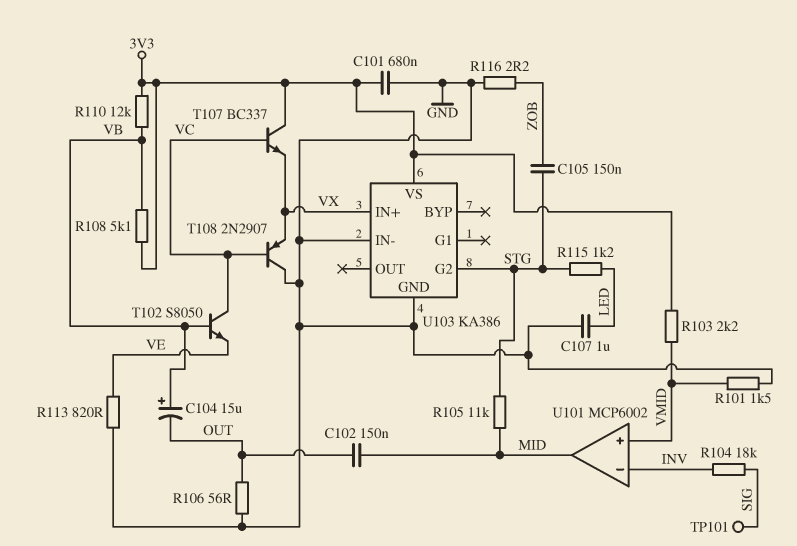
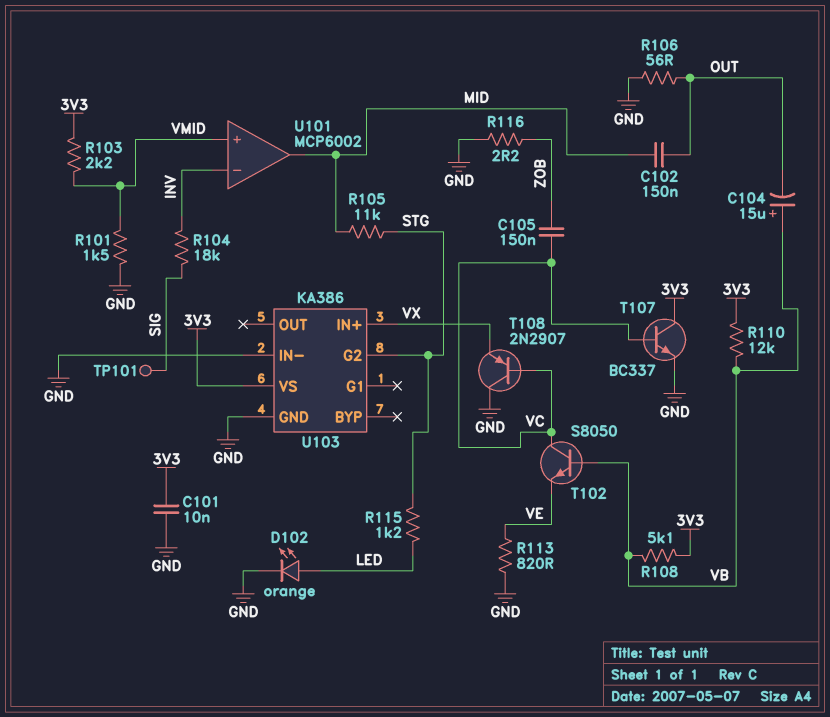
C101: 680nF (3V3, GND) -> 10nF (3V3, GND)
C105: 150nF (STG, ZOB) -> 150nF (VC, ZOB)
C107: 1uF (GND, LED) -> none
D102: none -> LED orange (A LED, K GND)
T107: NPN BC337 (B VC, C 3V3, E VX) -> NPN BC337 (B VC, C 3V3, E GND)

